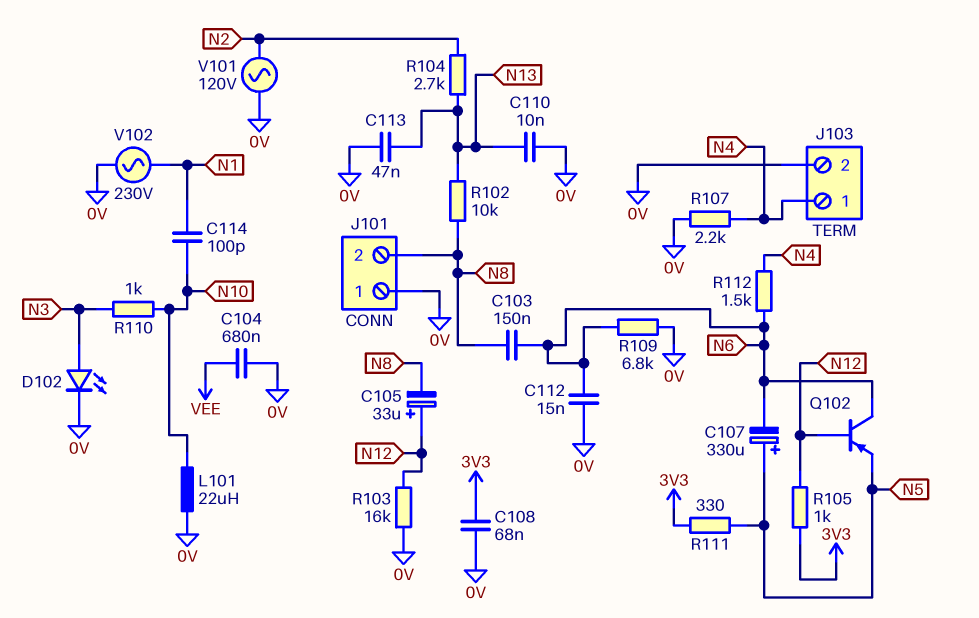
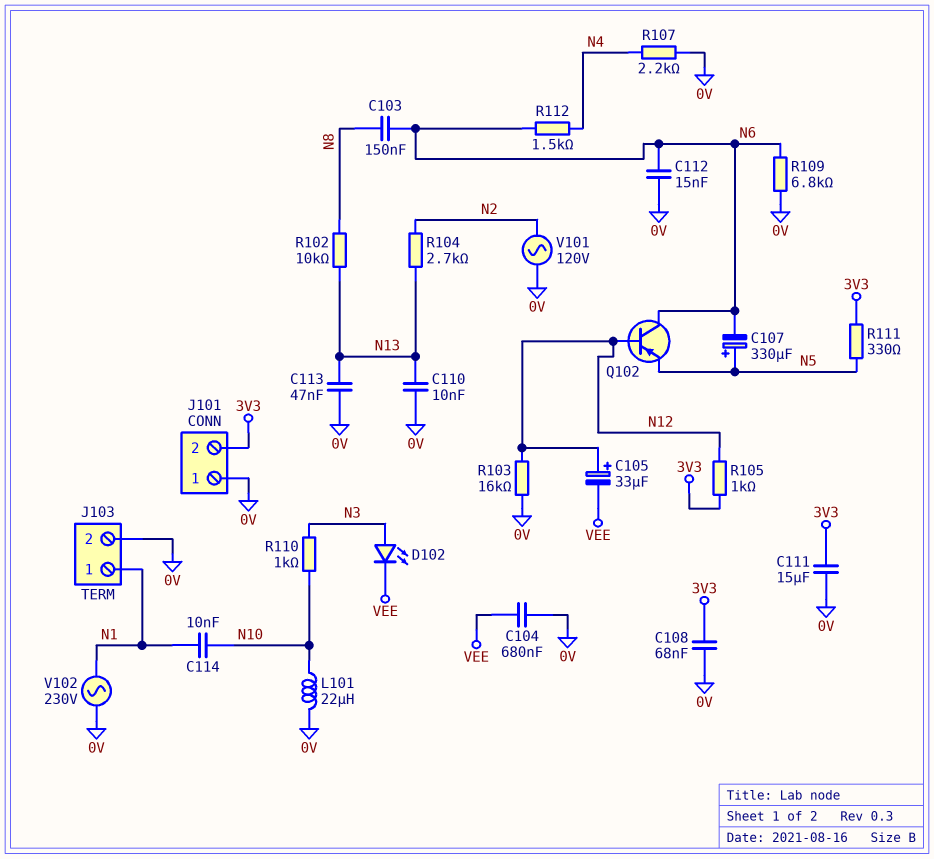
C105: 33uF (plus N12, minus N8) -> 33uF (plus N12, minus VEE)
C111: none -> 15uF (0V, 3V3)
C114: 100pF (N1, N10) -> 10nF (N1, N10)
D102: LED (A N3, K 0V) -> LED (A N3, K VEE)
J101 pin 2: N8 -> 3V3
J103 pin 1: N4 -> N1

